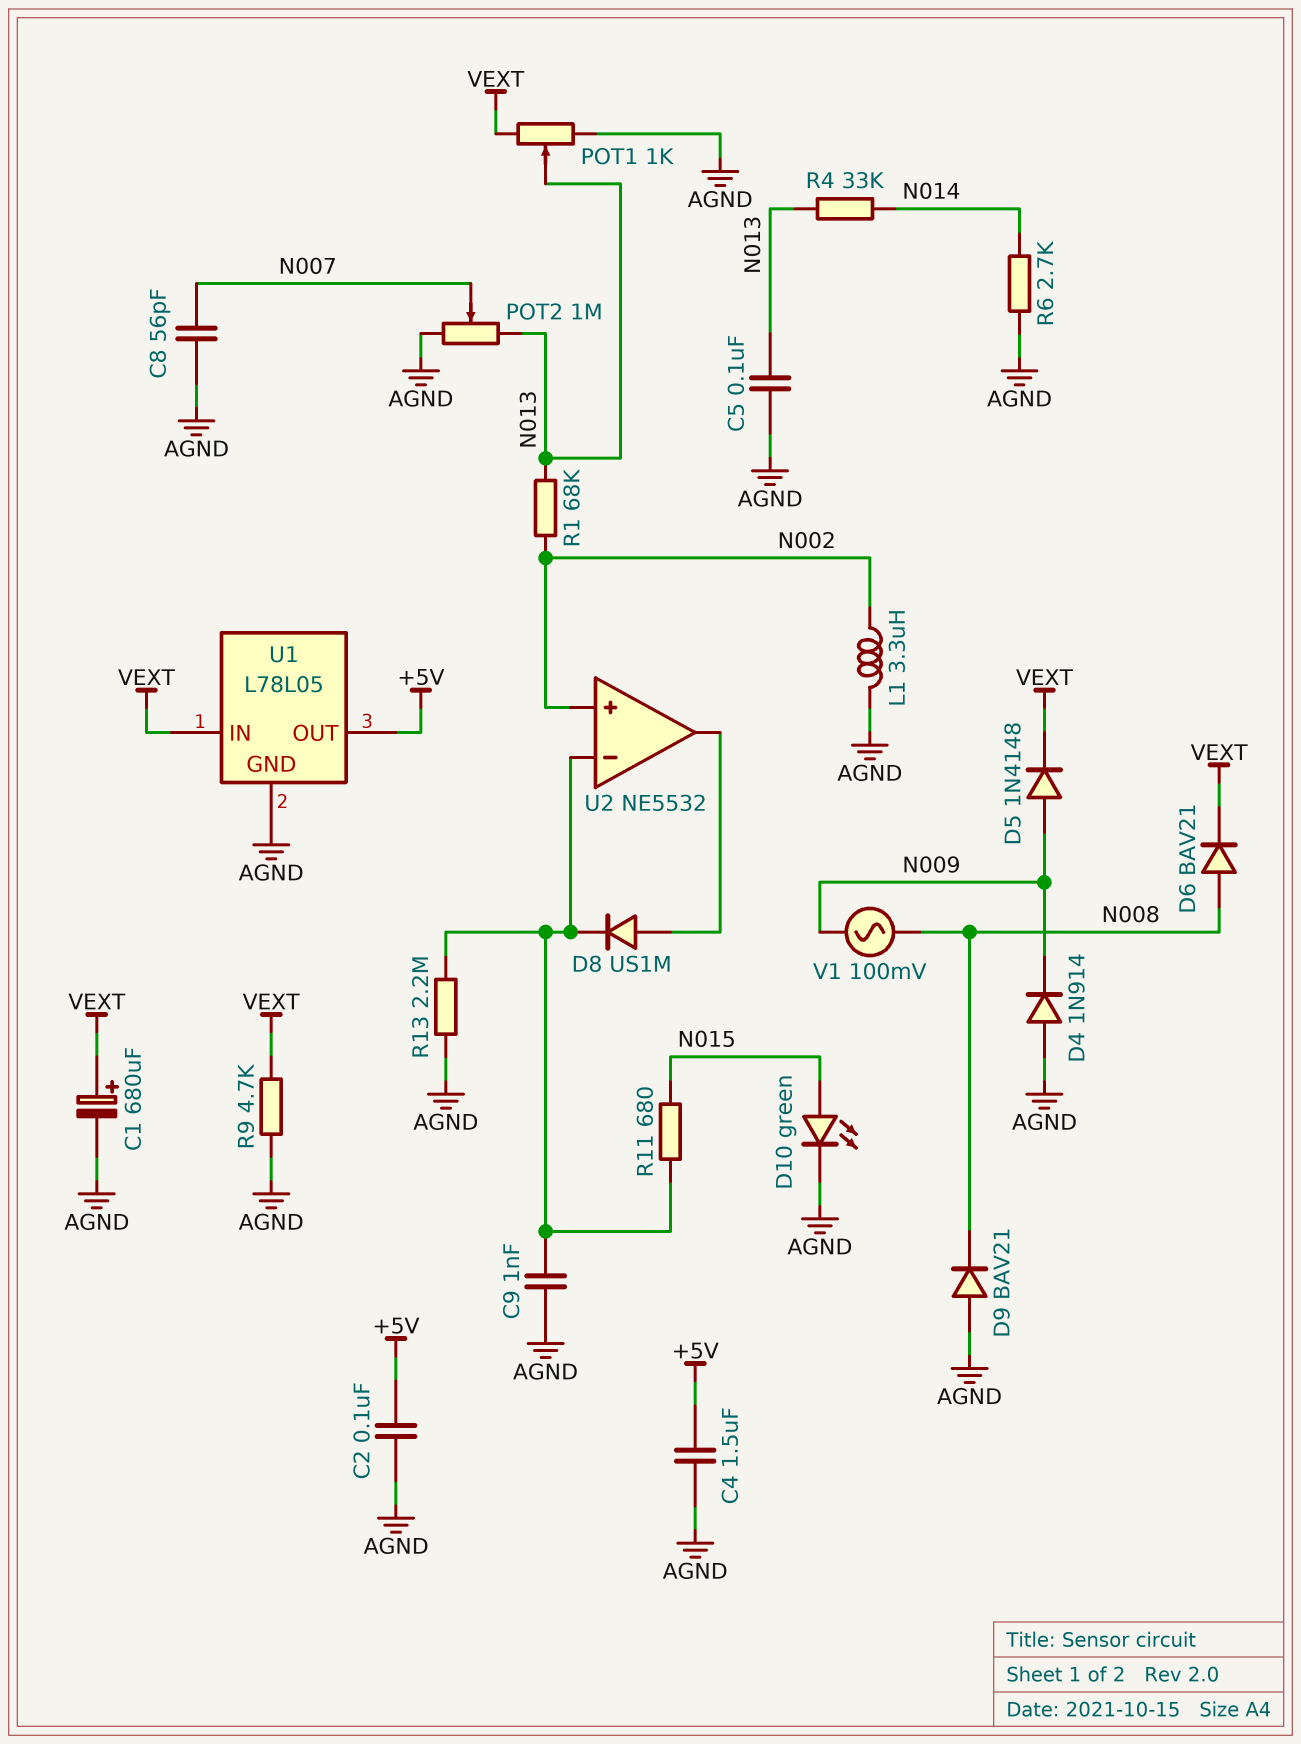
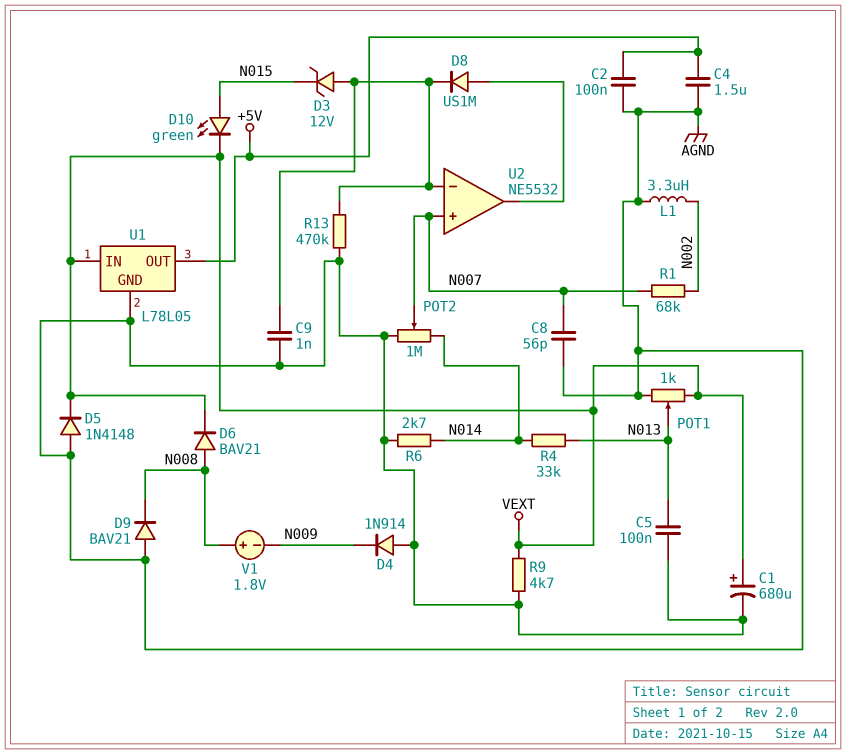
D3: none -> zener 12V (A U2/in-, K N015)
D5: diode 1N4148 (A N009, K VEXT) -> diode 1N4148 (A AGND, K VEXT)
D10: LED green (A N015, K AGND) -> LED green (A N015, K VEXT)
POT2: 1M (AGND, N013, wiper N007) -> 1M (AGND, N014, wiper N007)
R1: 68k (N002, N013) -> 68k (N002, N007)
R11: 680 (N015, U2/in-) -> none
R13: 2.2M (AGND, U2/in-) -> 470k (AGND, U2/in-)
U2 pin in+: N002 -> N007
V1: AC 100mV (N008, N009) -> 1.8V (plus N008, minus N009)

